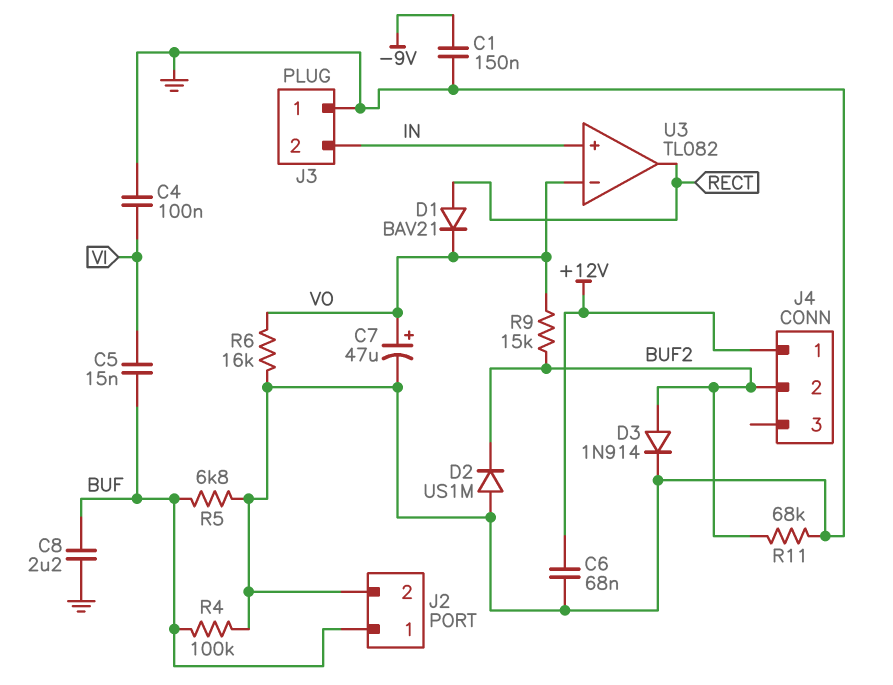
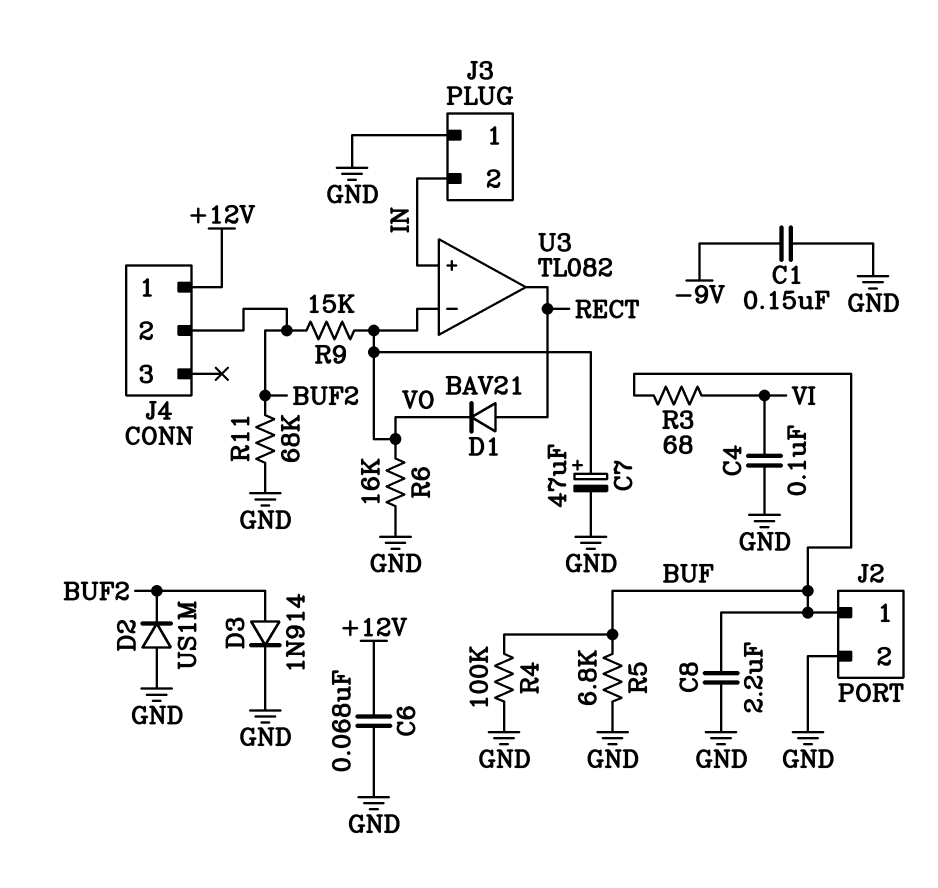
C5: 15nF (BUF, VI) -> none
R3: none -> 68 (BUF, VI)

